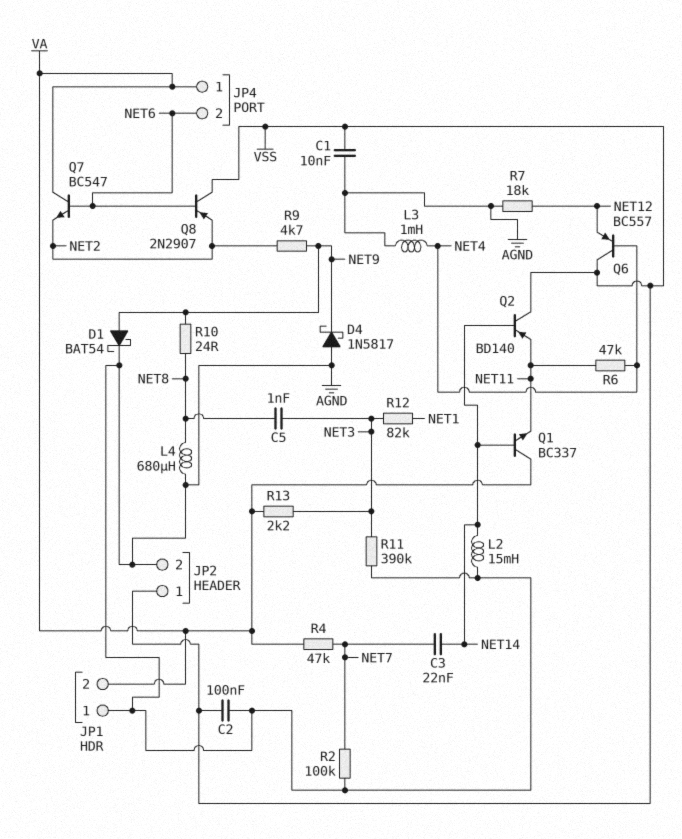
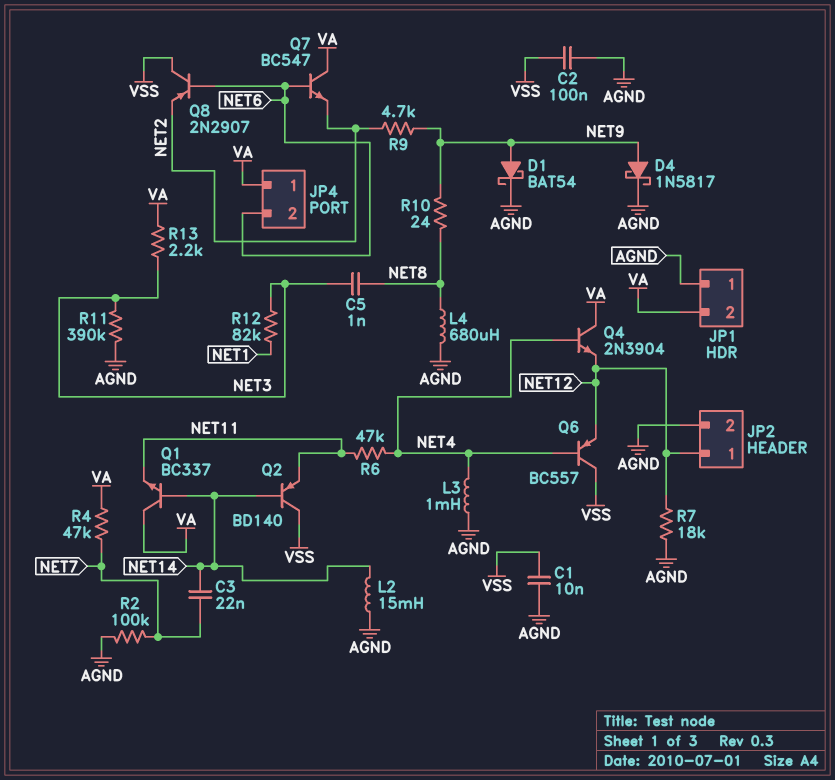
D4: schottky 1N5817 (A AGND, K NET9) -> schottky 1N5817 (A NET9, K AGND)
JP2 pin 1: VSS -> NET12
Q4: none -> NPN 2N3904 (B NET4, C VA, E NET12)

